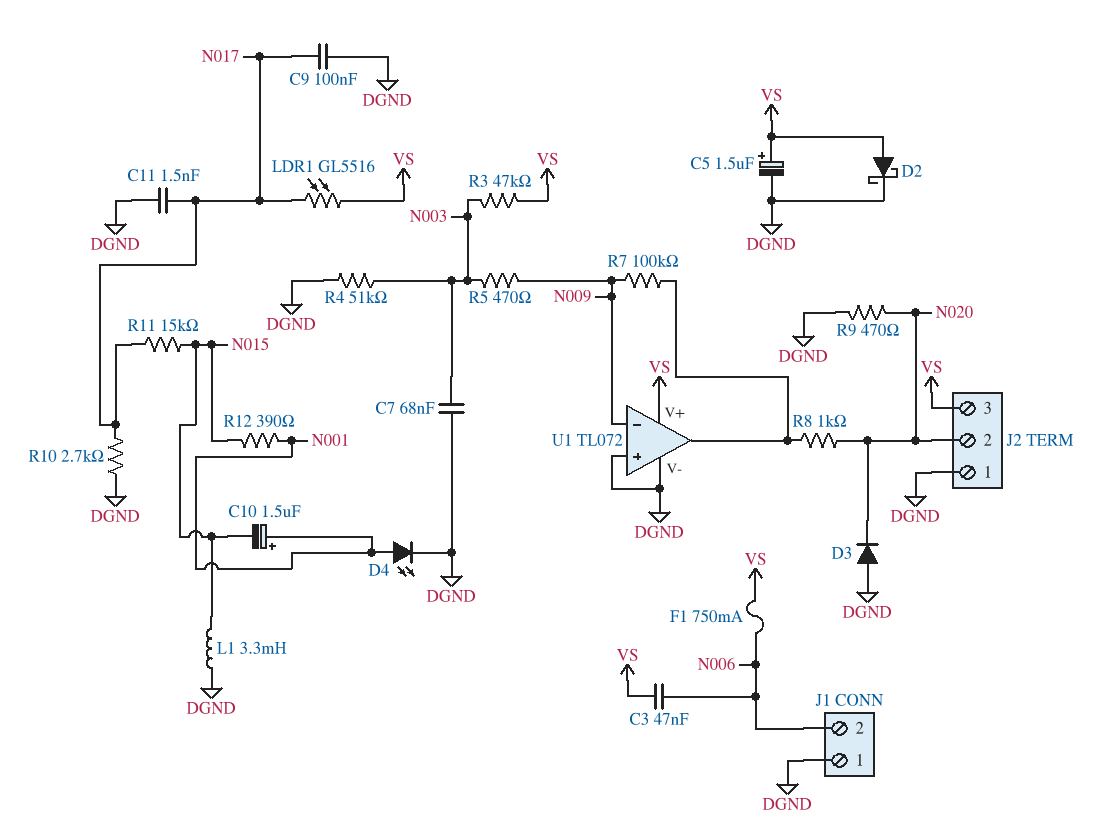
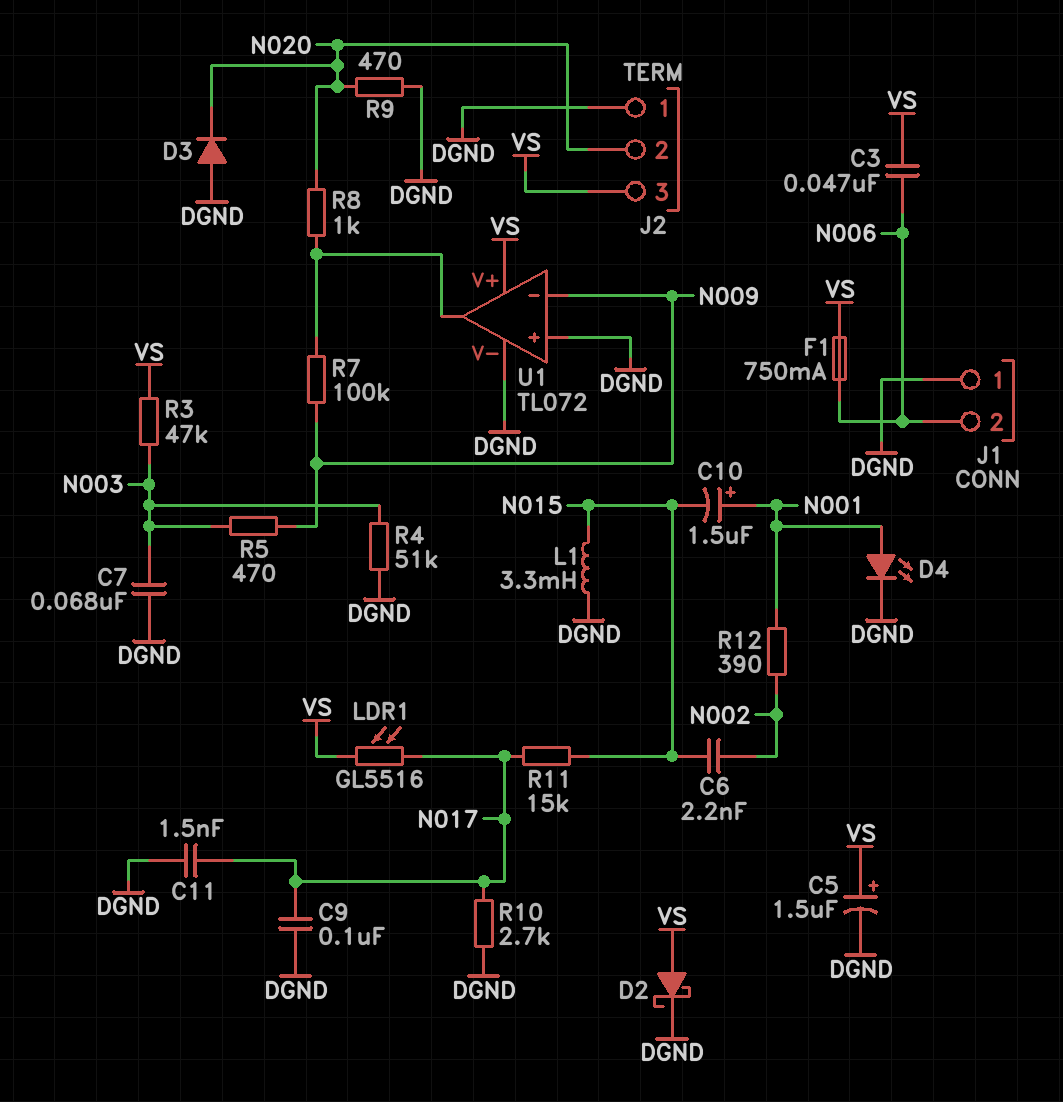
C6: none -> 2.2nF (N002, N015)
R12: 390 (N001, N015) -> 390 (N001, N002)

